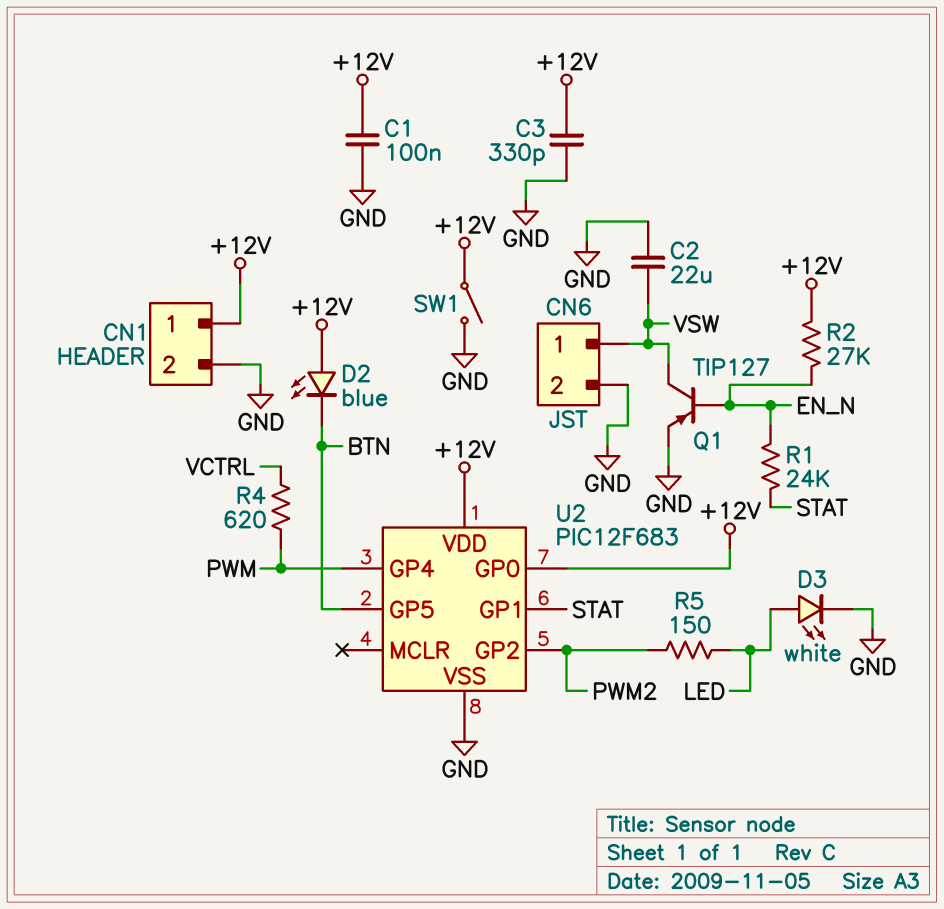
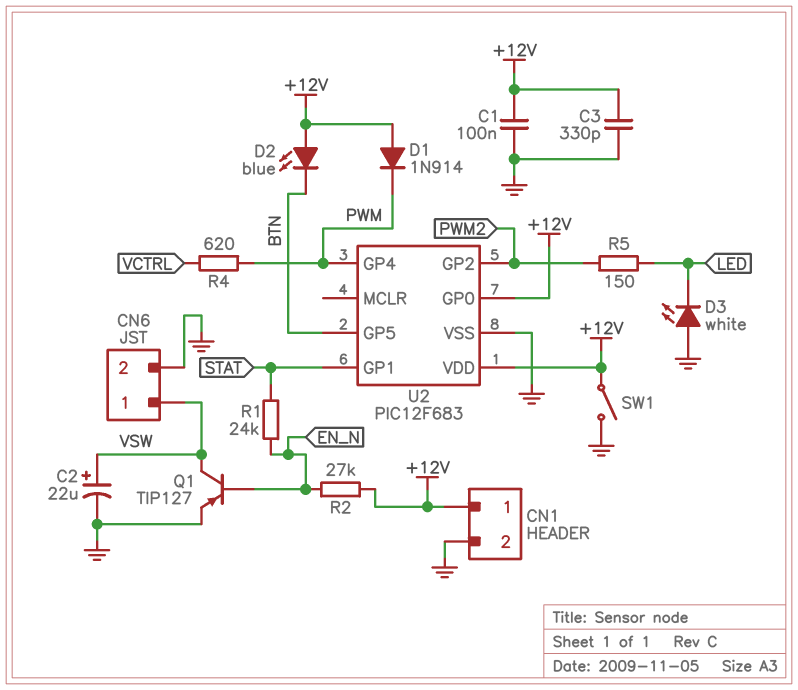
C2: 22uF (GND, VSW) -> 22uF (plus VSW, minus GND)
D1: none -> diode 1N914 (A +12V, K PWM)
D3: LED white (A LED, K GND) -> LED white (A GND, K LED)

